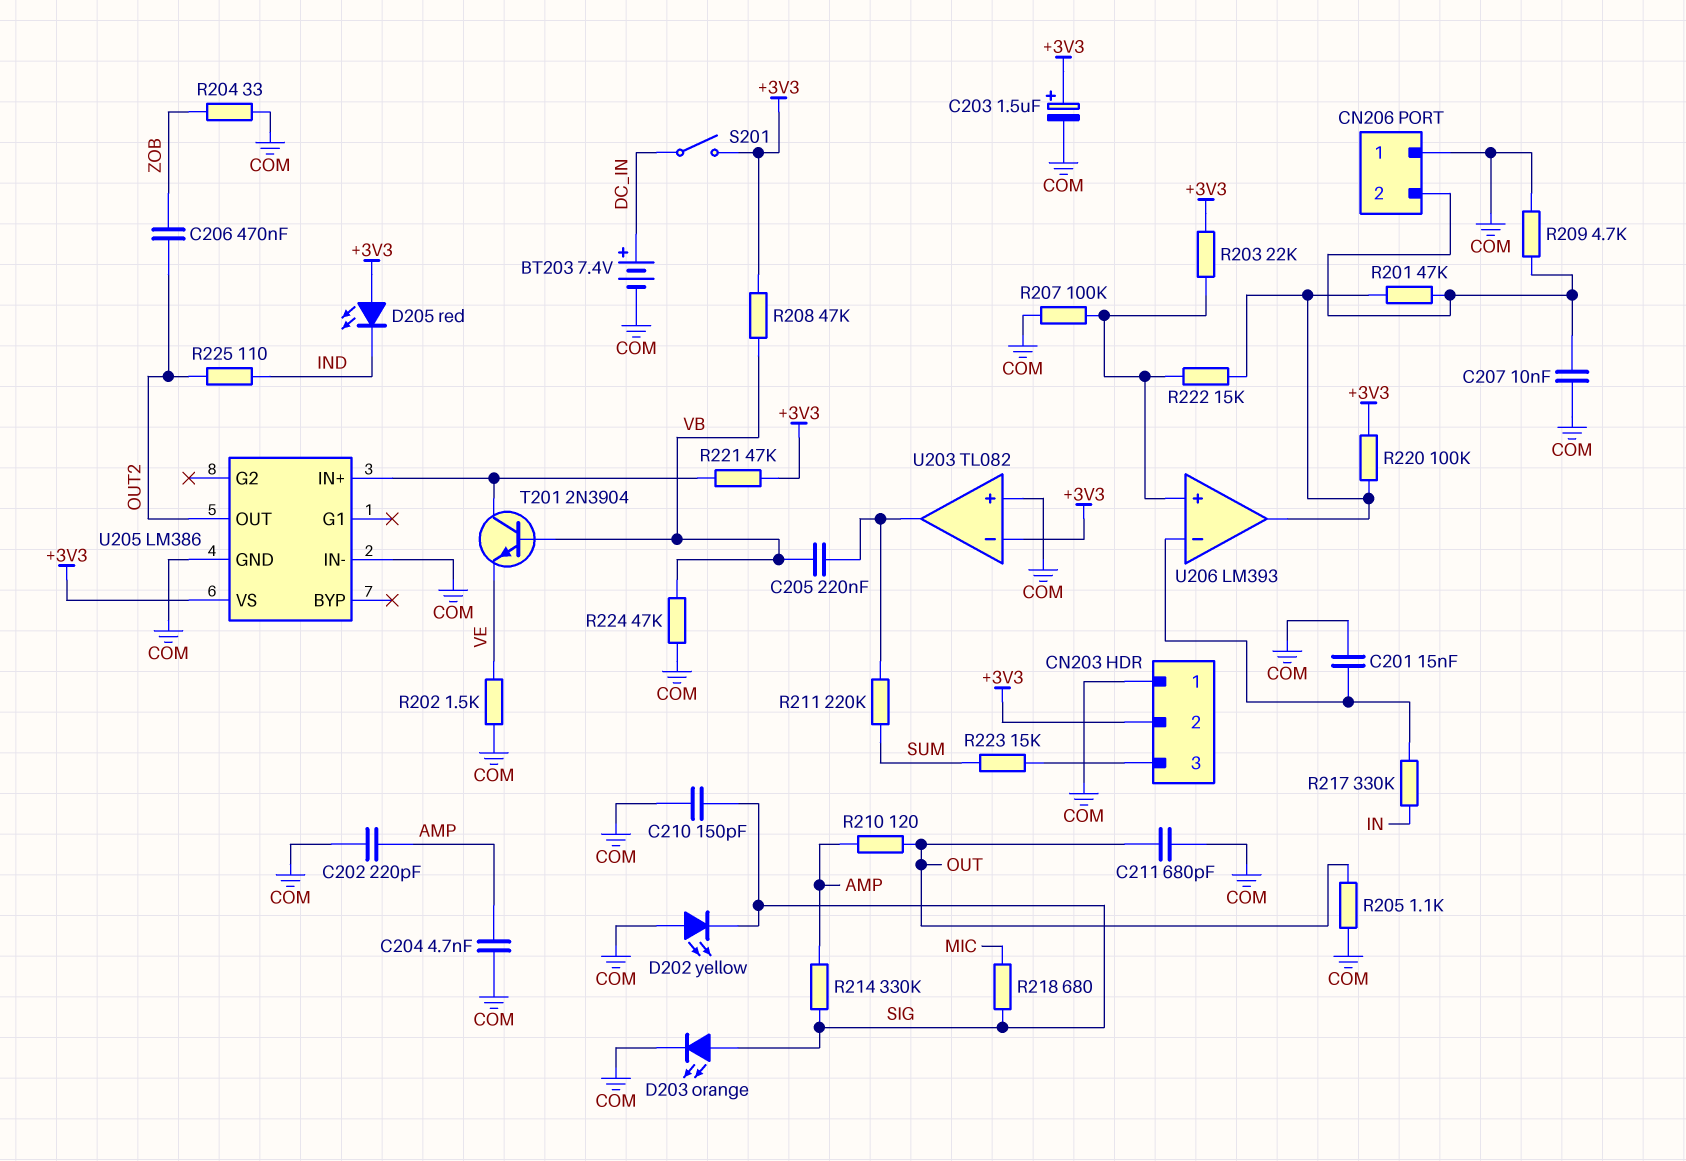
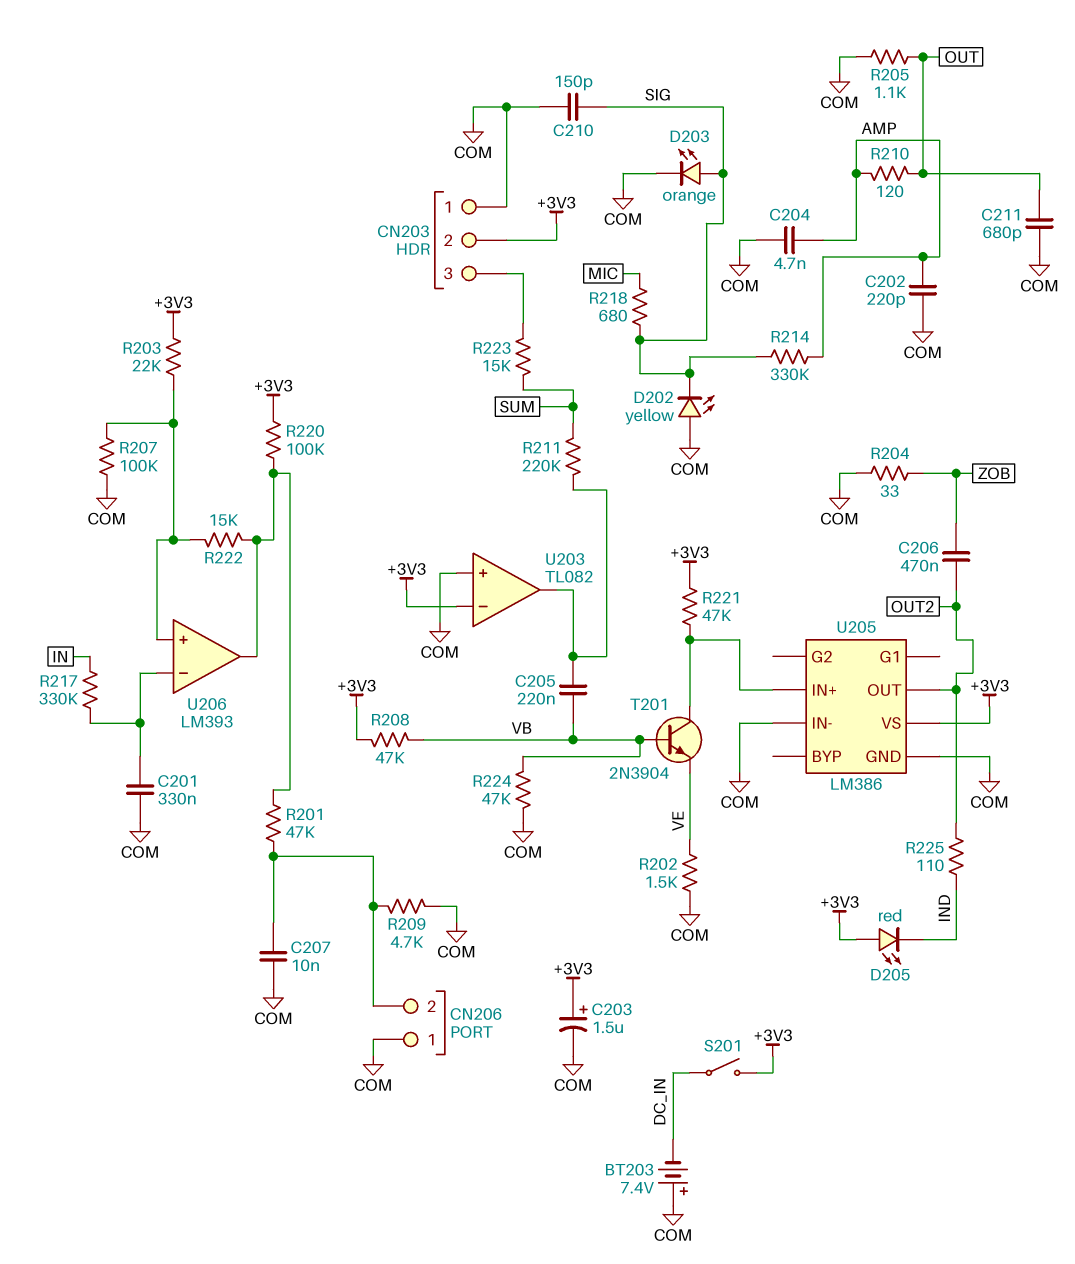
BT203: 7.4V (plus DC_IN, minus COM) -> 7.4V (plus COM, minus DC_IN)
C201: 15nF (COM, U206/in-) -> 330nF (COM, U206/in-)

